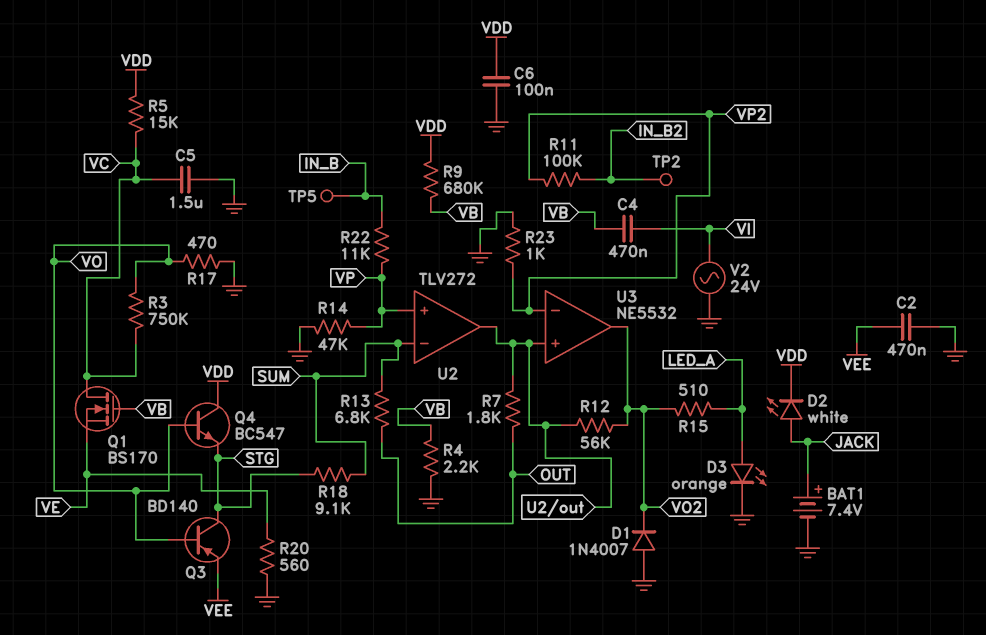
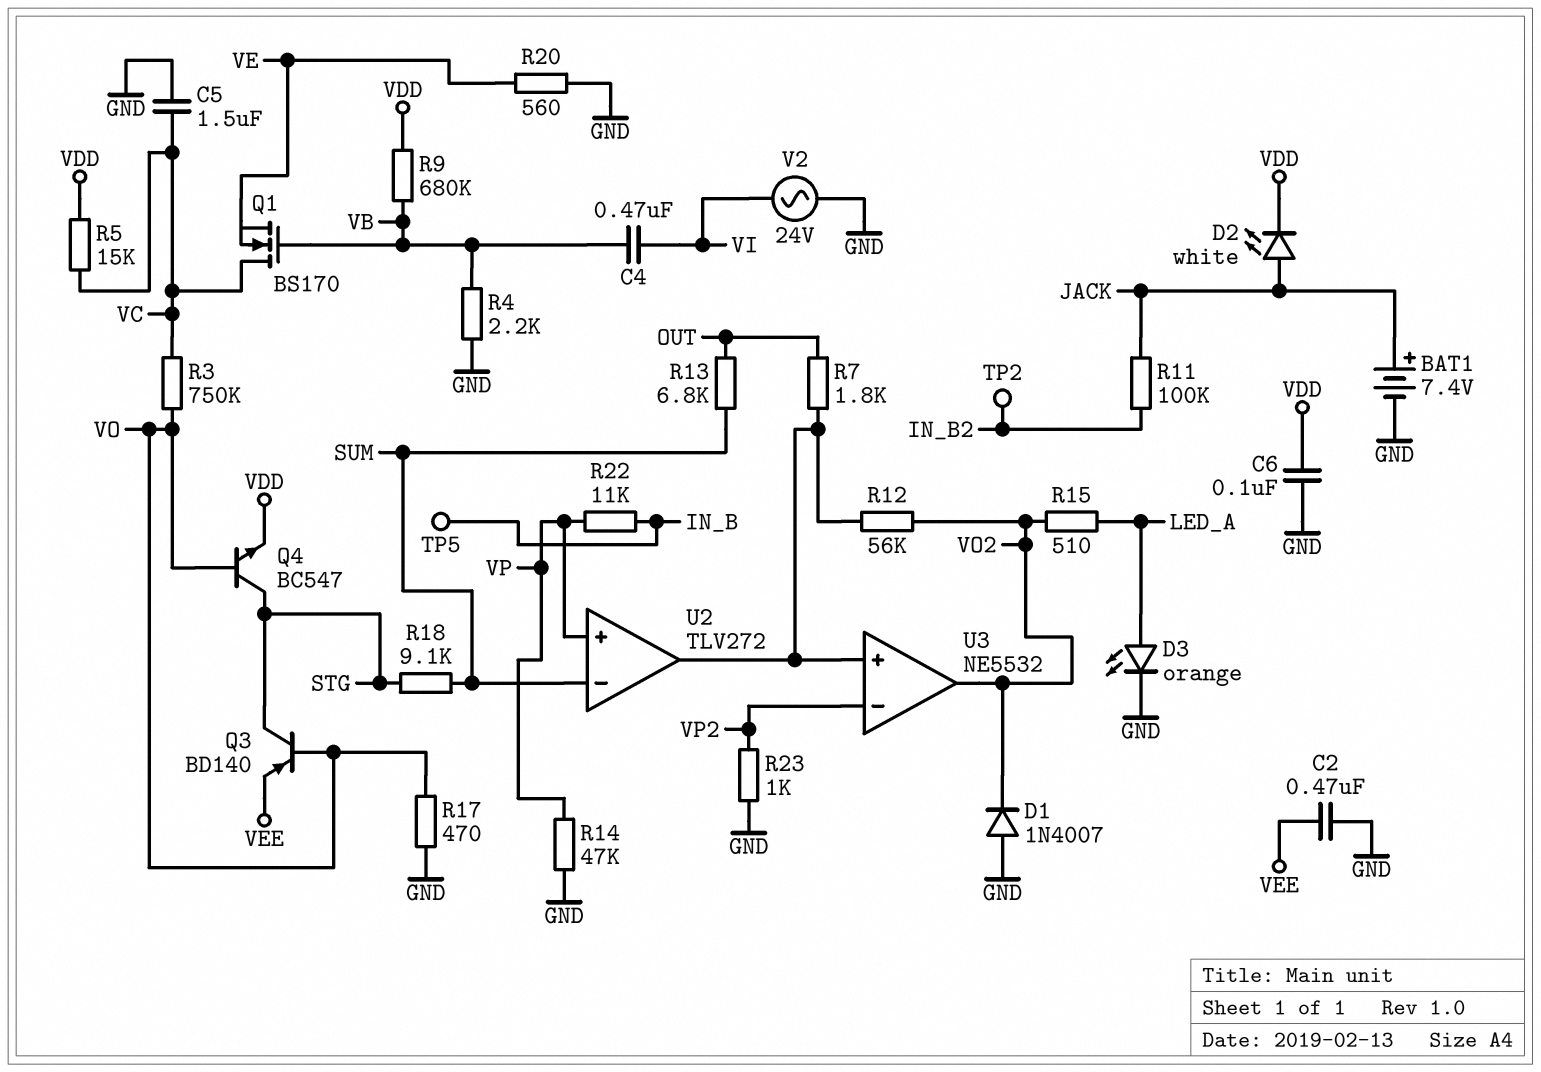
Q4: NPN BC547 (B VO, C VDD, E STG) -> NPN BC547 (B VO, C STG, E VDD)
R11: 100k (IN_B2, VP2) -> 100k (IN_B2, JACK)

